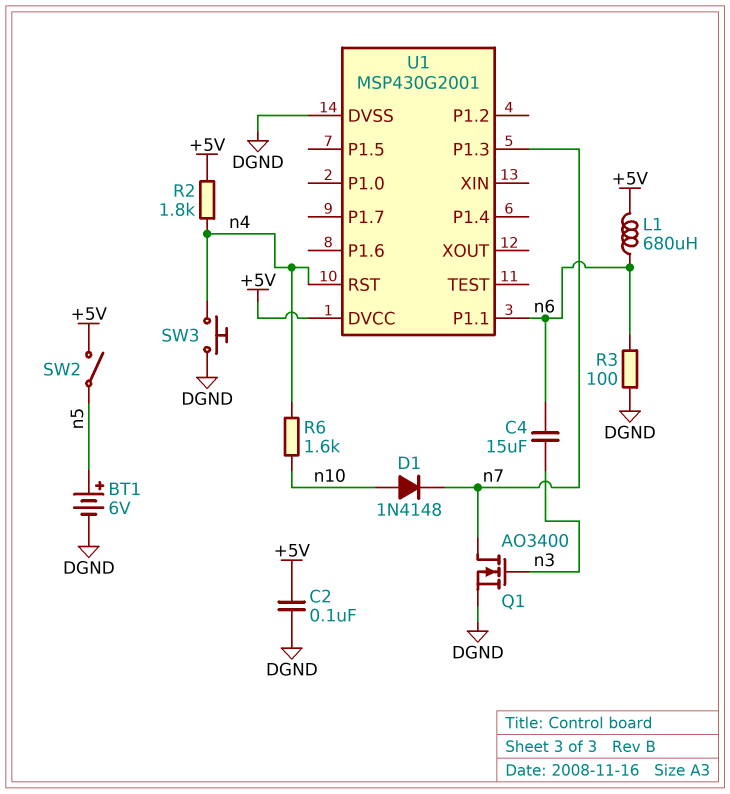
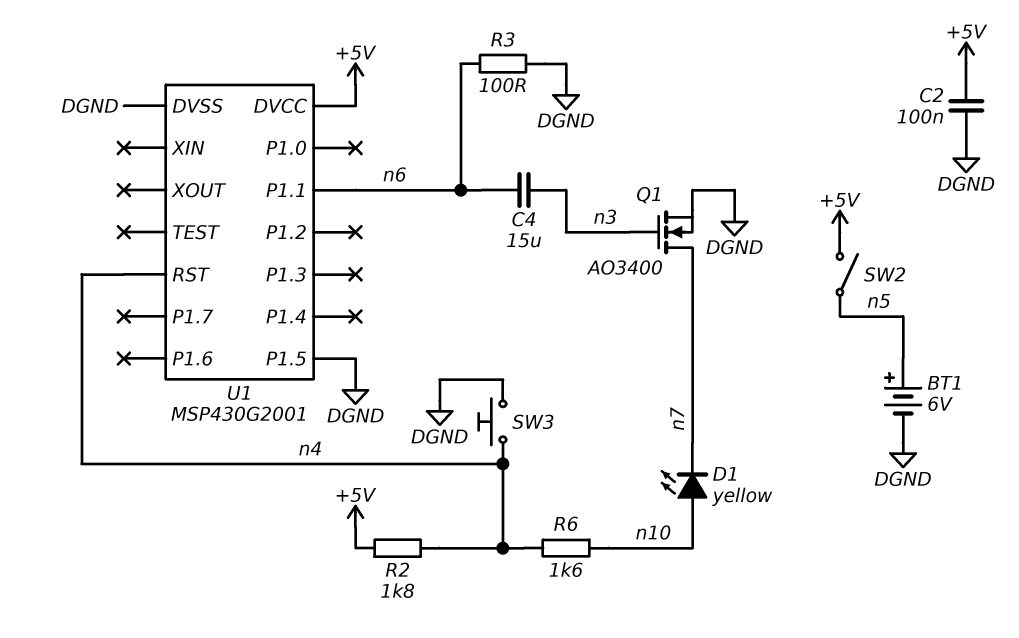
D1: diode 1N4148 (A n10, K n7) -> LED yellow (A n10, K n7)
L1: 680uH (+5V, n6) -> none
U1 pin P1.3: n7 -> none
U1 pin P1.5: none -> DGND

